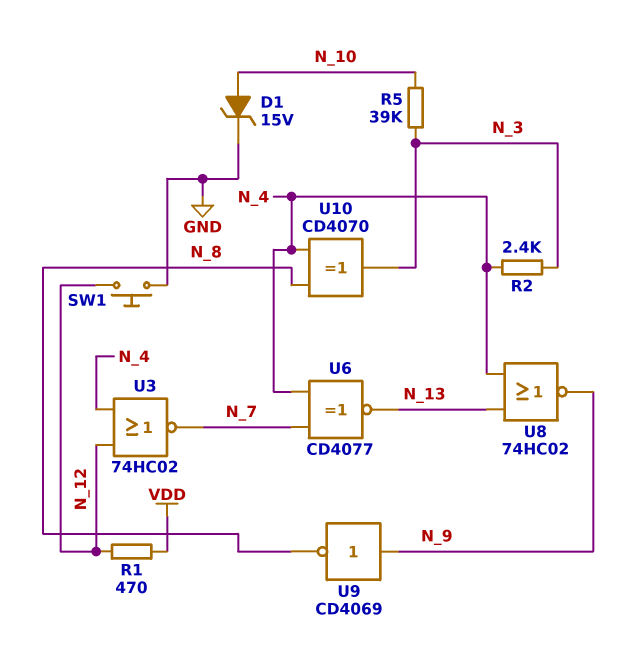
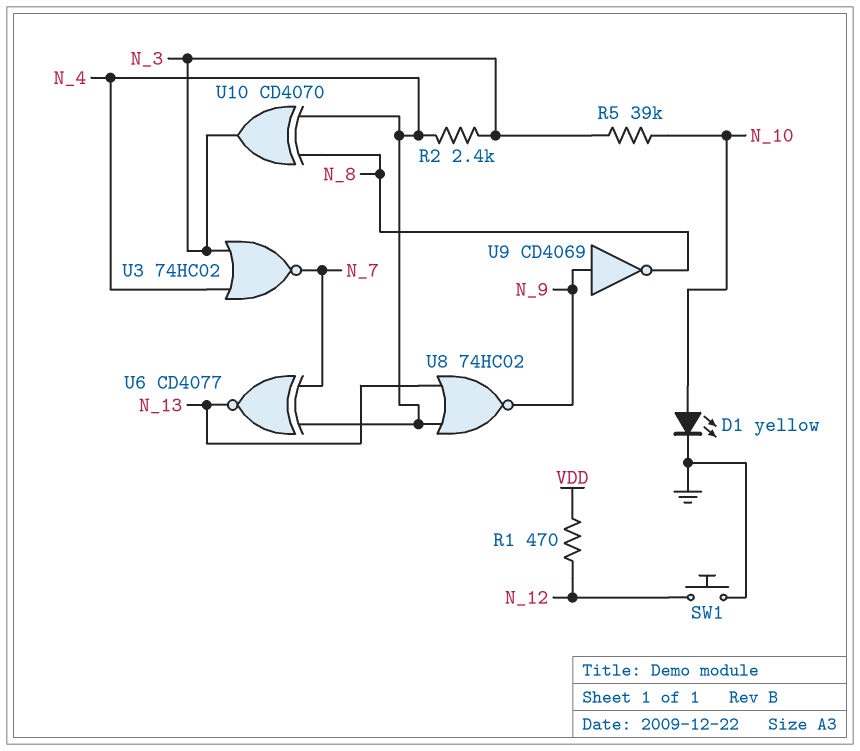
D1: zener 15V (A N_10, K GND) -> LED yellow (A N_10, K GND)
U3: NOR 74HC02 (in N_4, in N_12, out N_7) -> NOR 74HC02 (in N_3, in N_4, out N_7)

